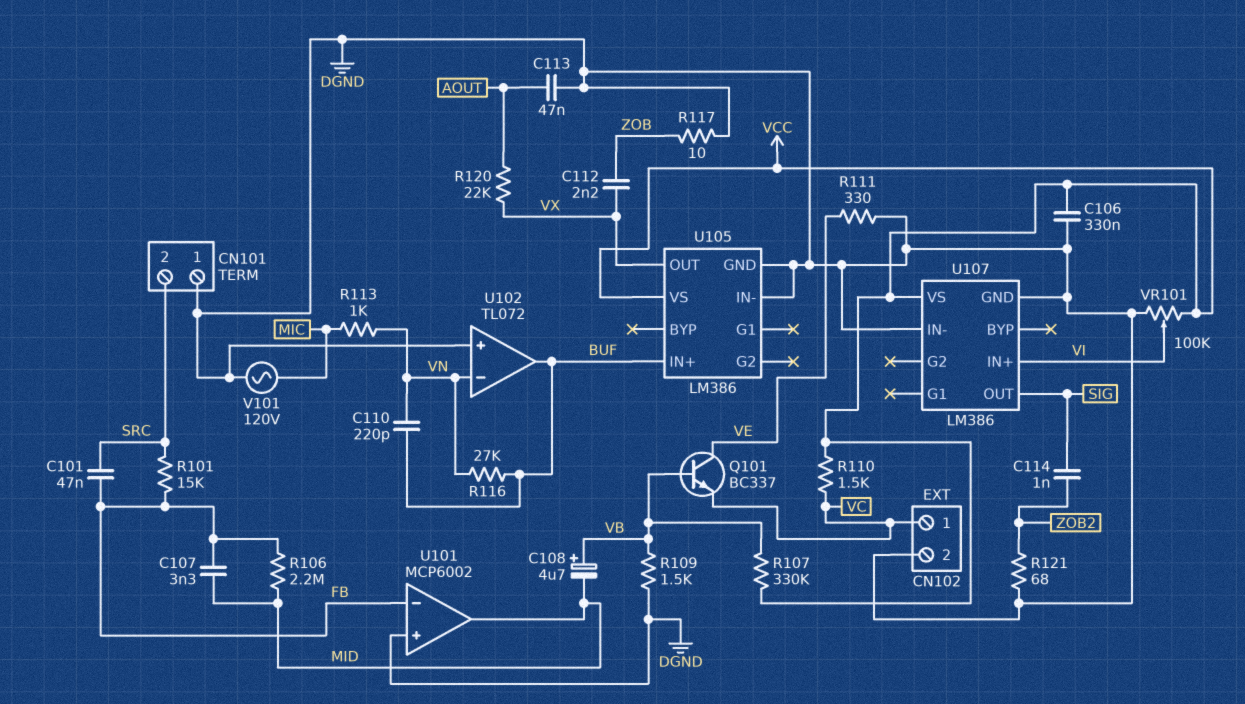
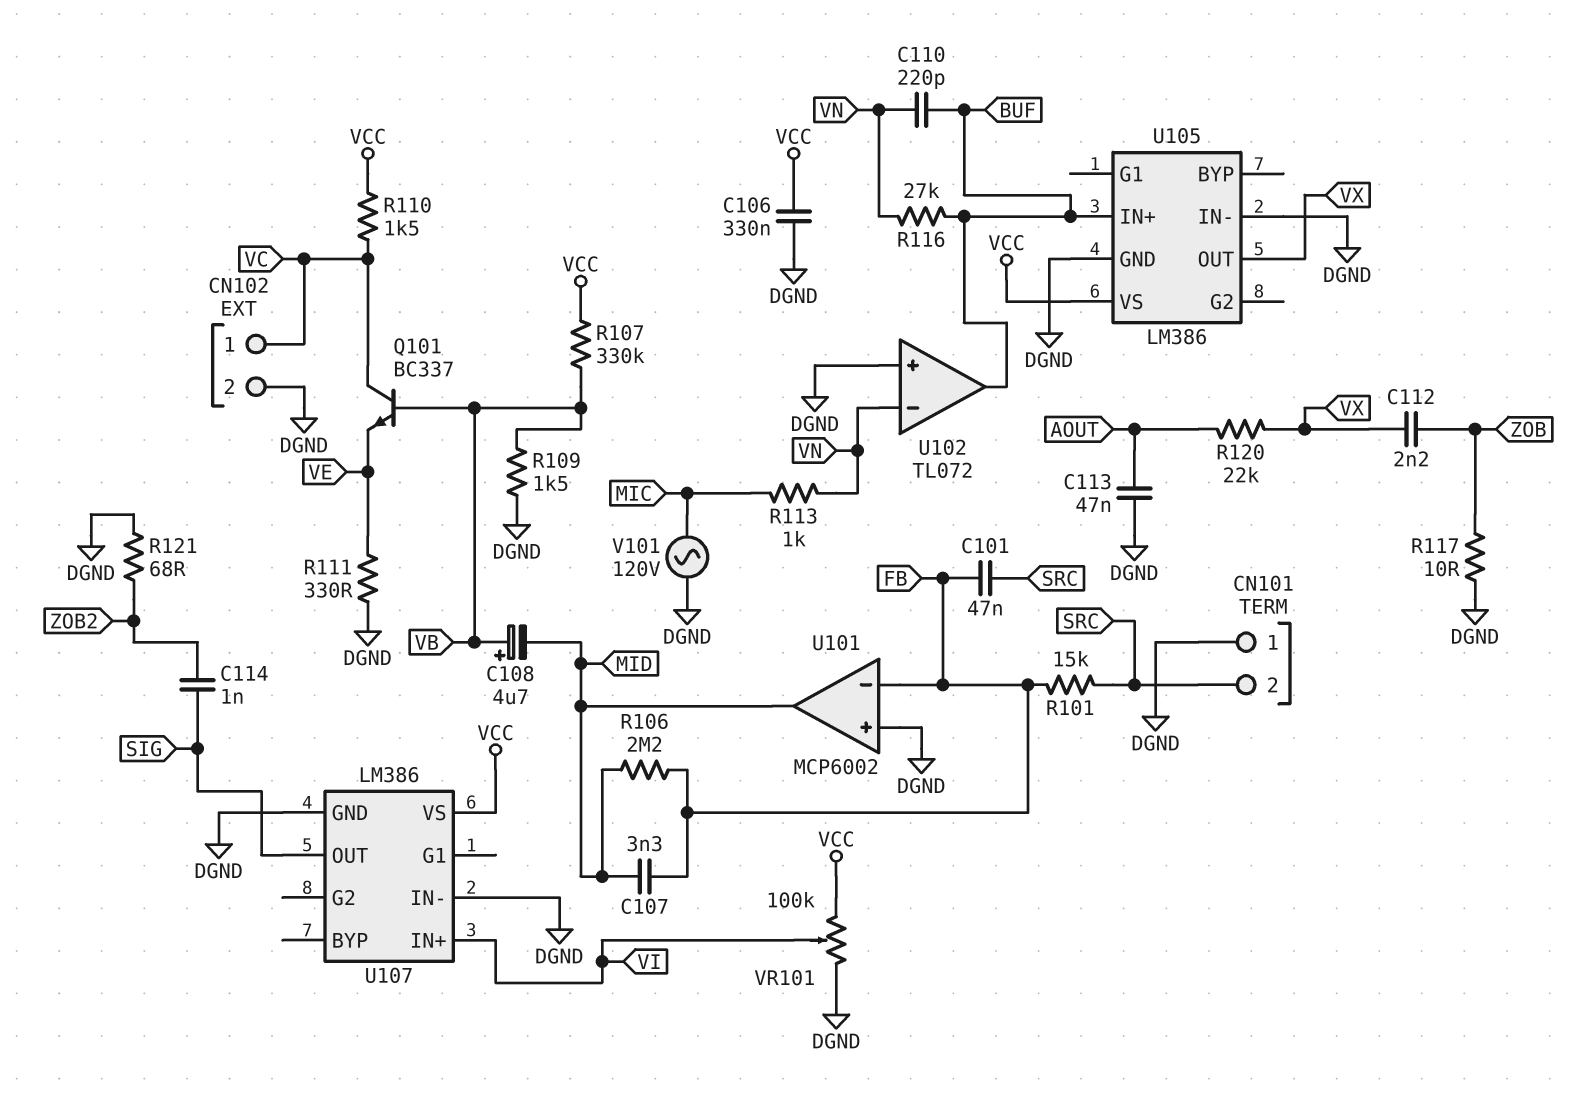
Q101: NPN BC337 (B VB, C VE, E VC) -> NPN BC337 (B VB, C VC, E VE)

